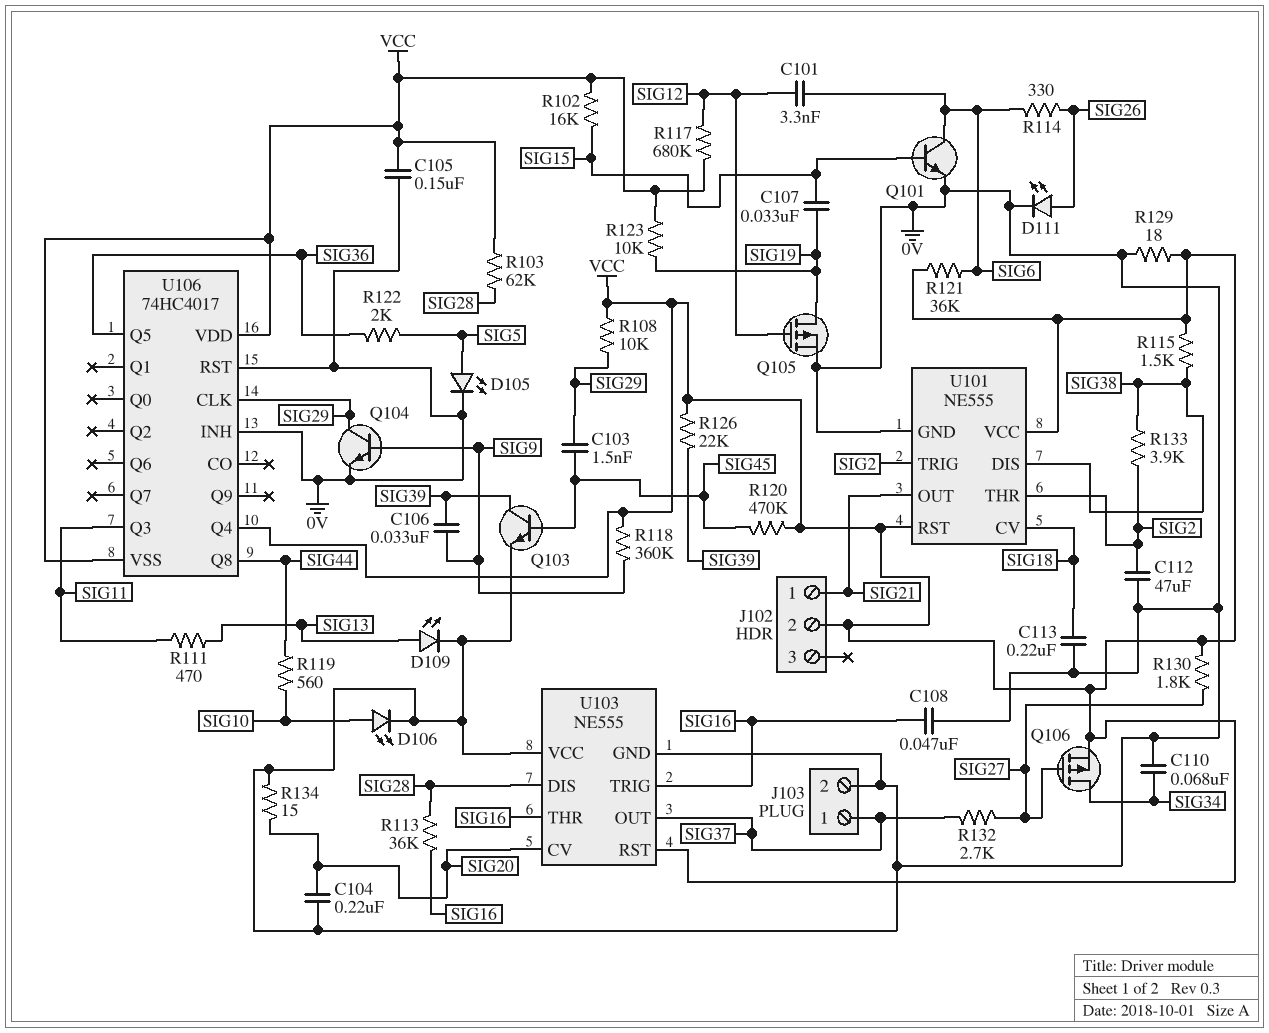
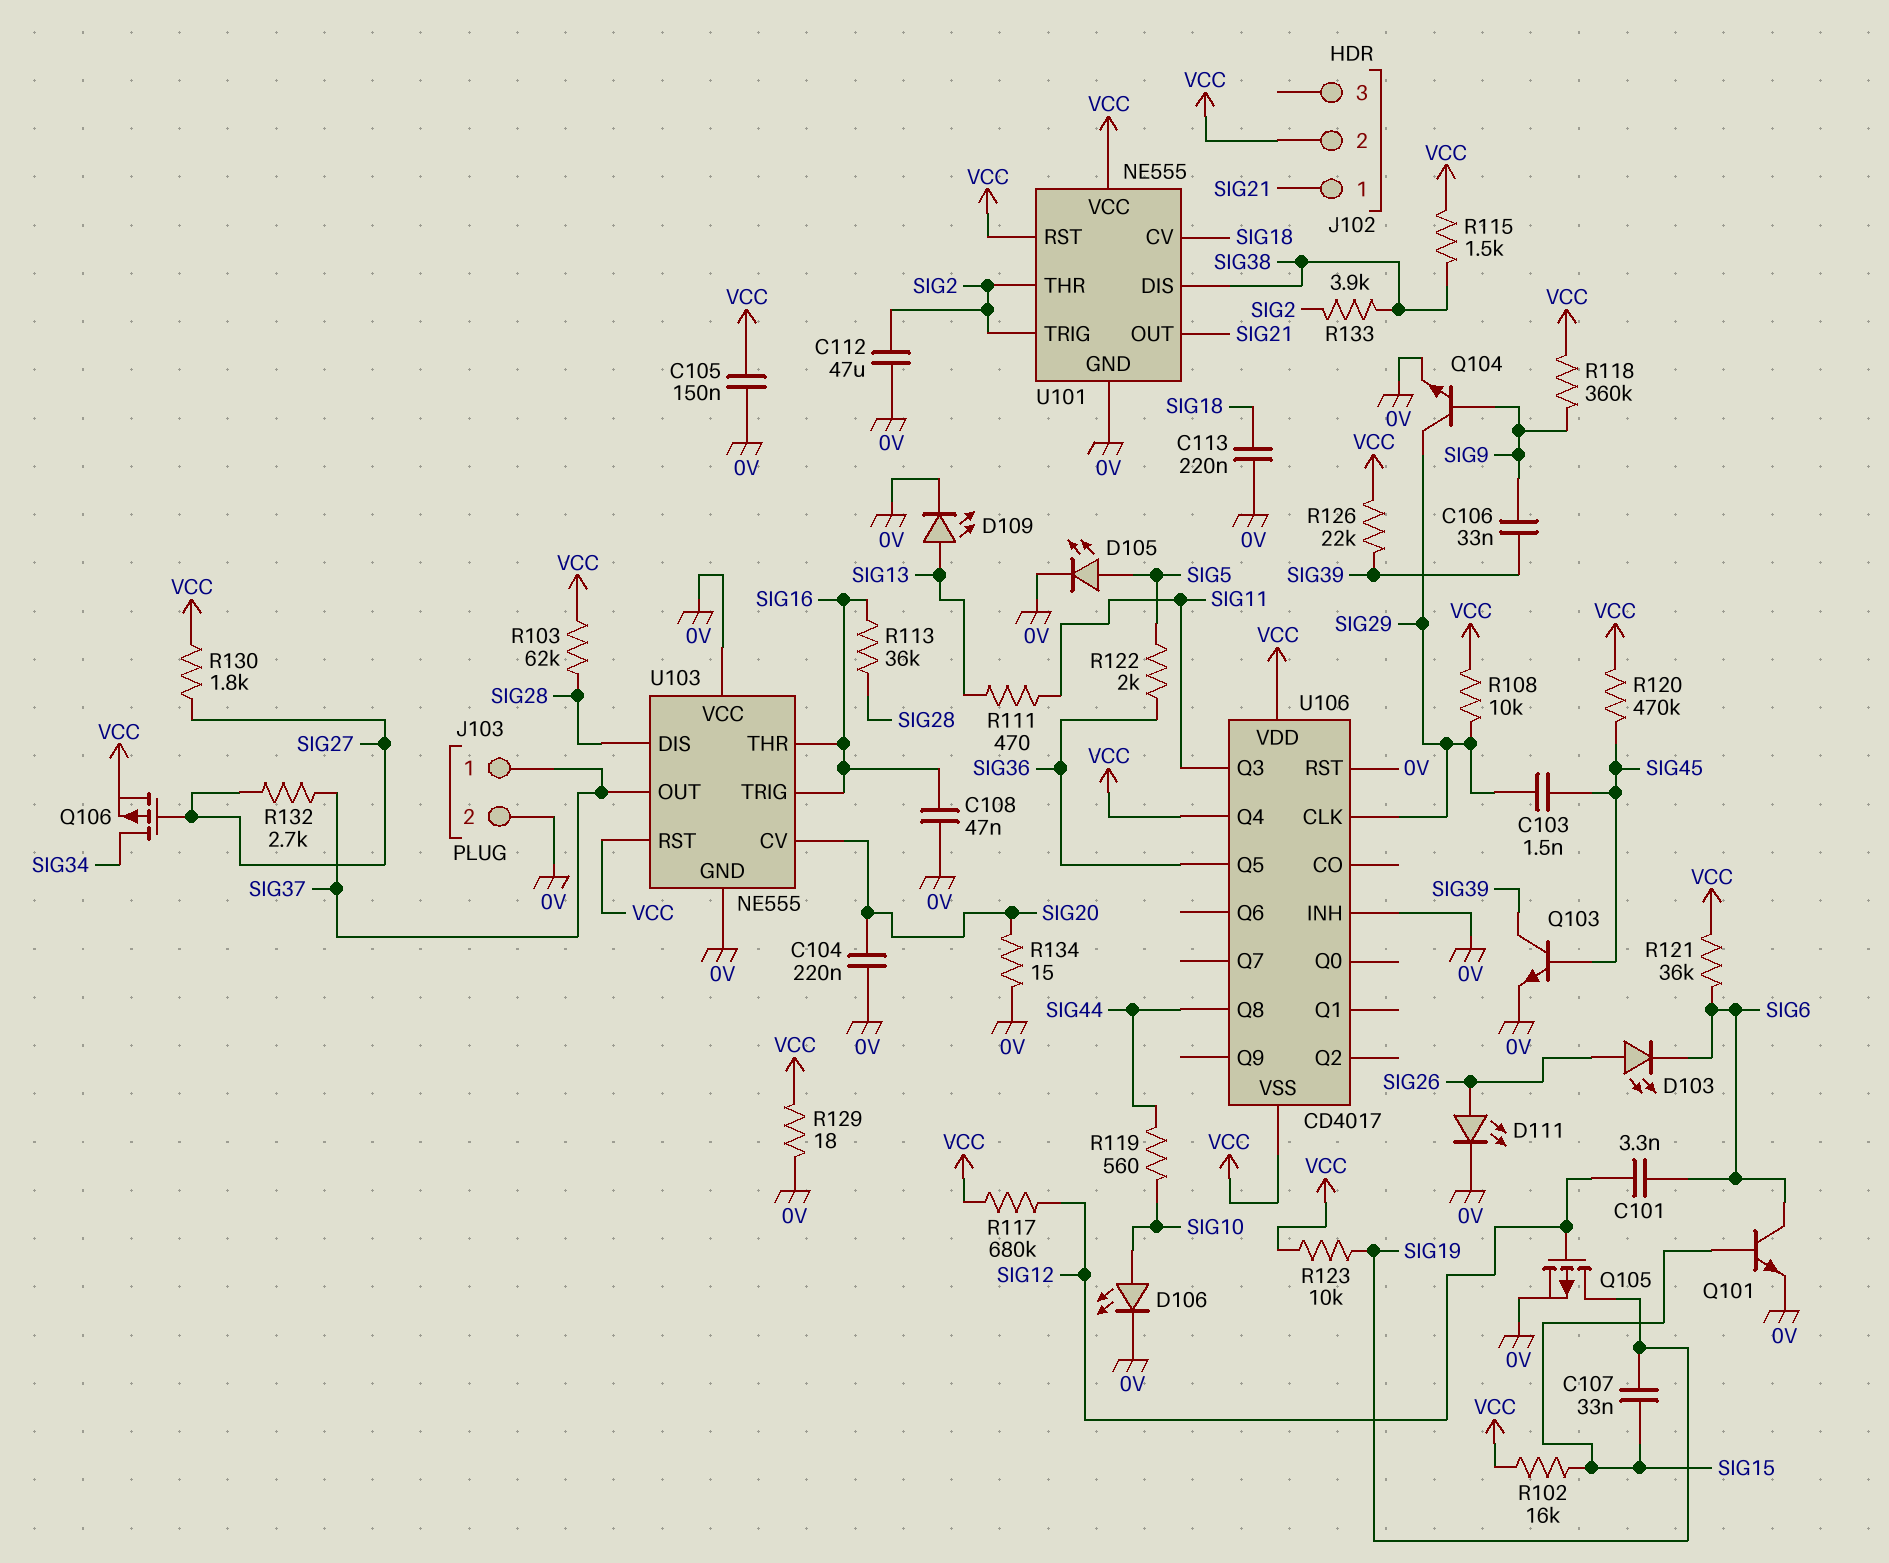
C110: 68nF (0V, SIG34) -> none
D103: none -> LED (A SIG26, K SIG6)
R114: 330 (SIG6, SIG26) -> none
U106: 74HC4017 -> CD4017

